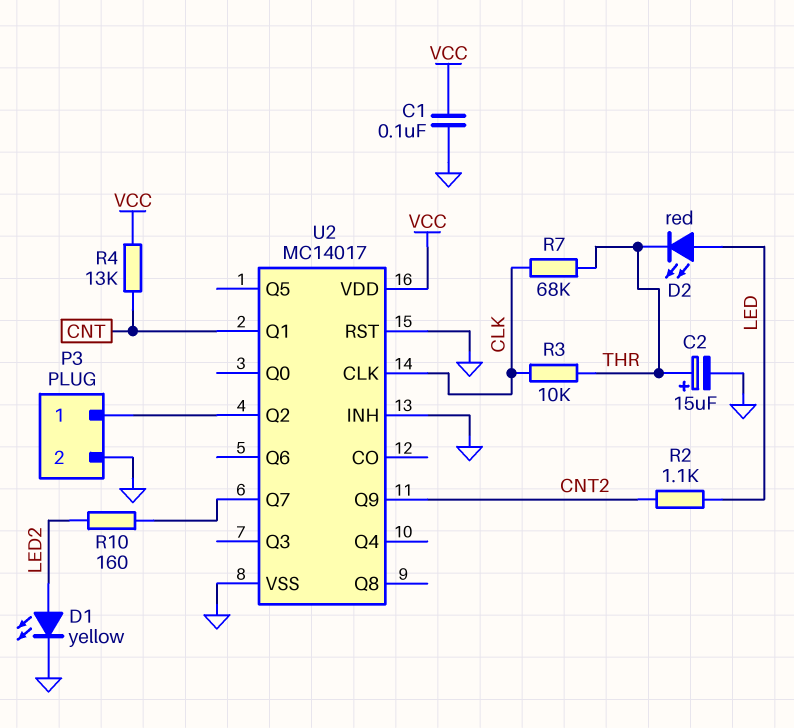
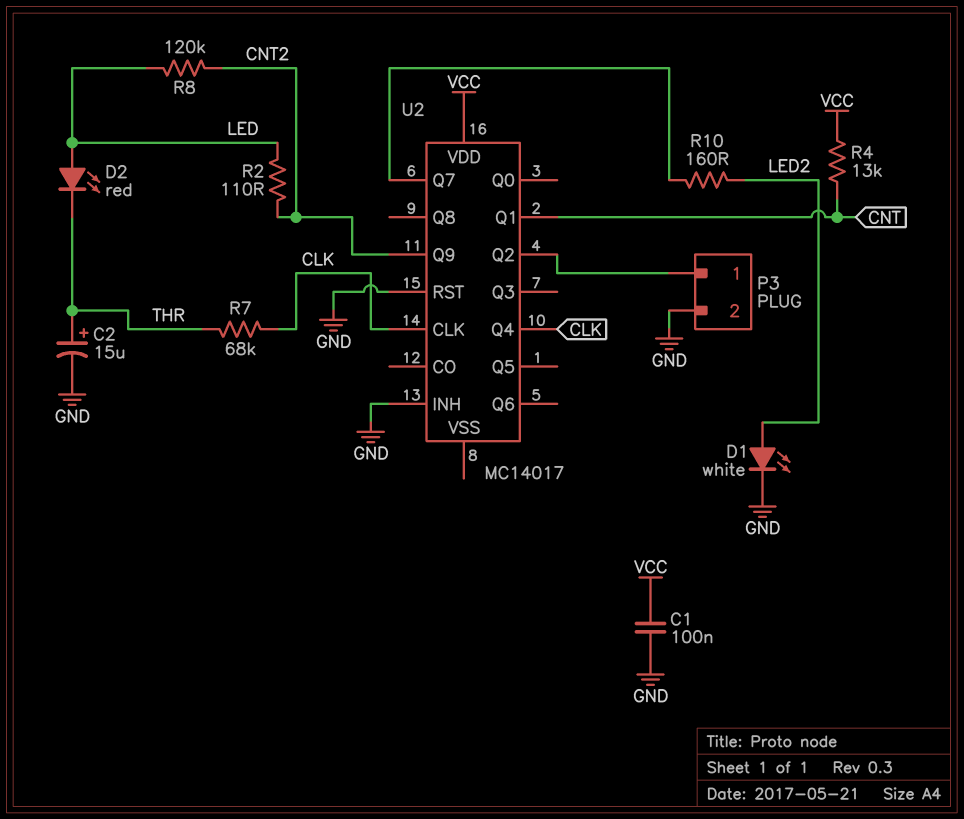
D1: LED yellow (A LED2, K GND) -> LED white (A LED2, K GND)
R2: 1.1k (CNT2, LED) -> 110 (CNT2, LED)
R3: 10k (CLK, THR) -> none
R8: none -> 120k (CNT2, LED)
U2 pin Q4: none -> CLK
U2 pin VSS: GND -> none

